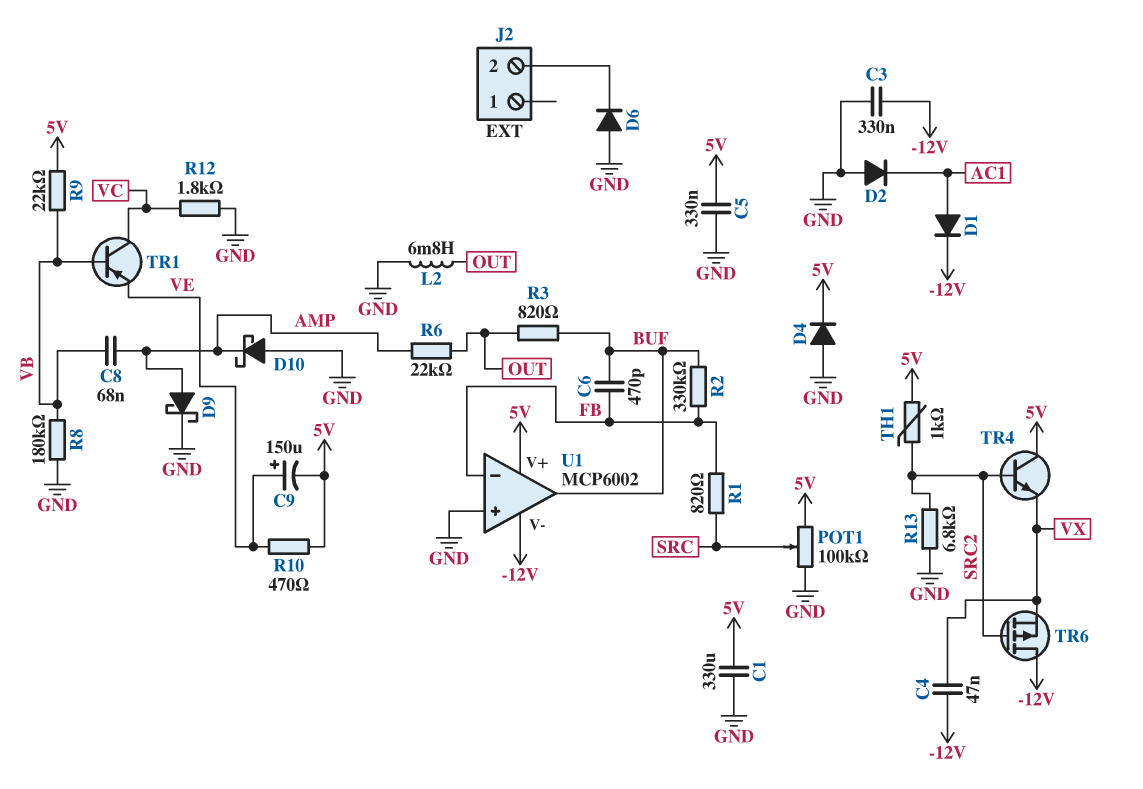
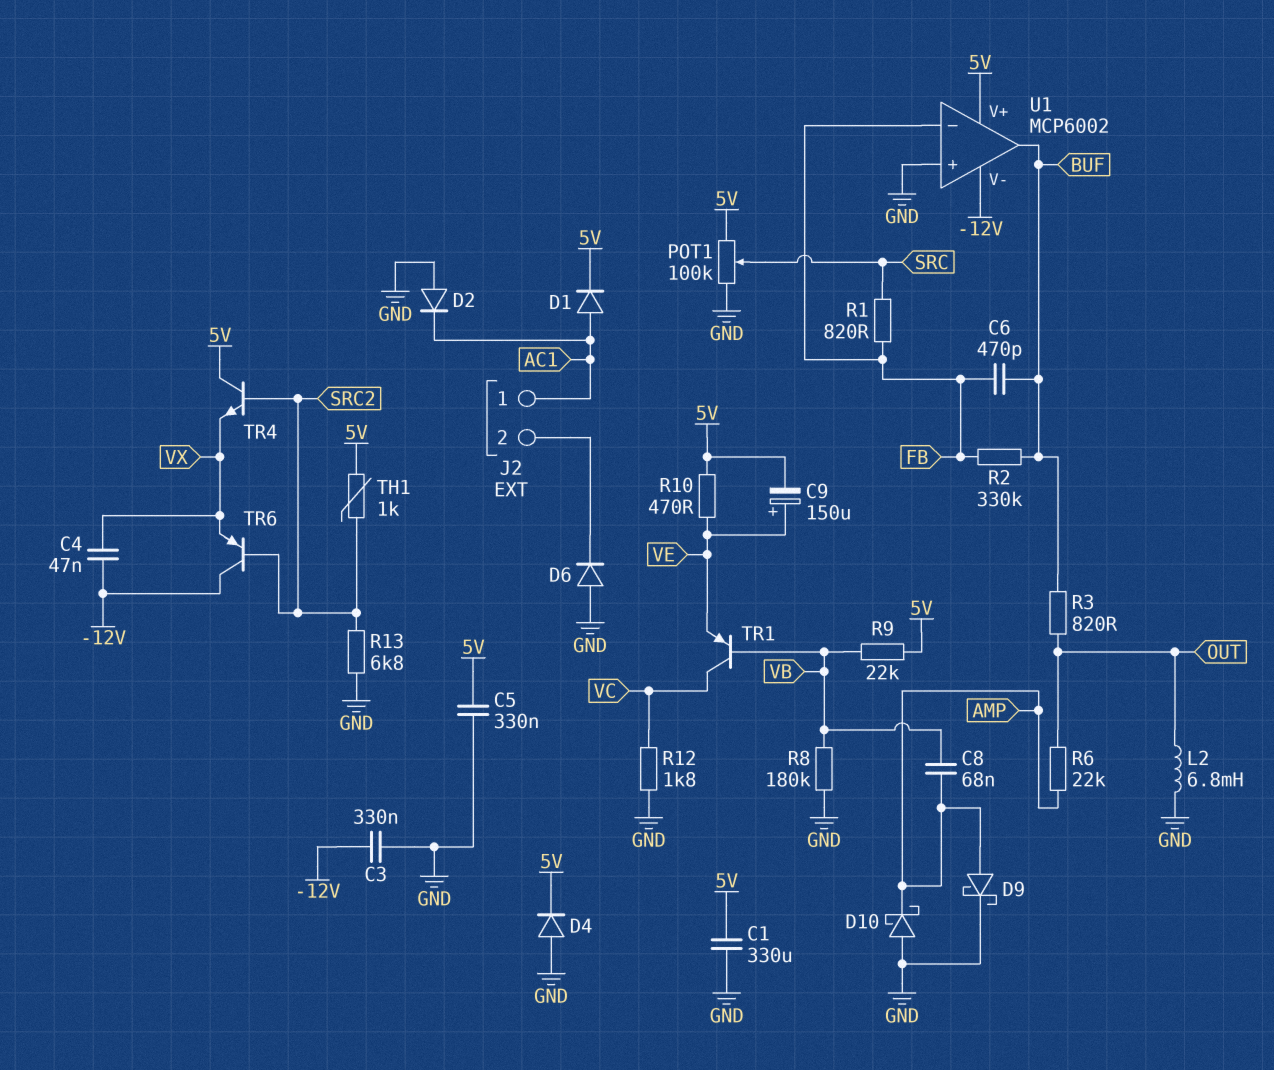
D1: diode (A AC1, K -12V) -> diode (A AC1, K 5V)
J2 pin 1: none -> AC1
TR6: PMOS (G SRC2, D -12V, S VX) -> PNP (B SRC2, C -12V, E VX)

